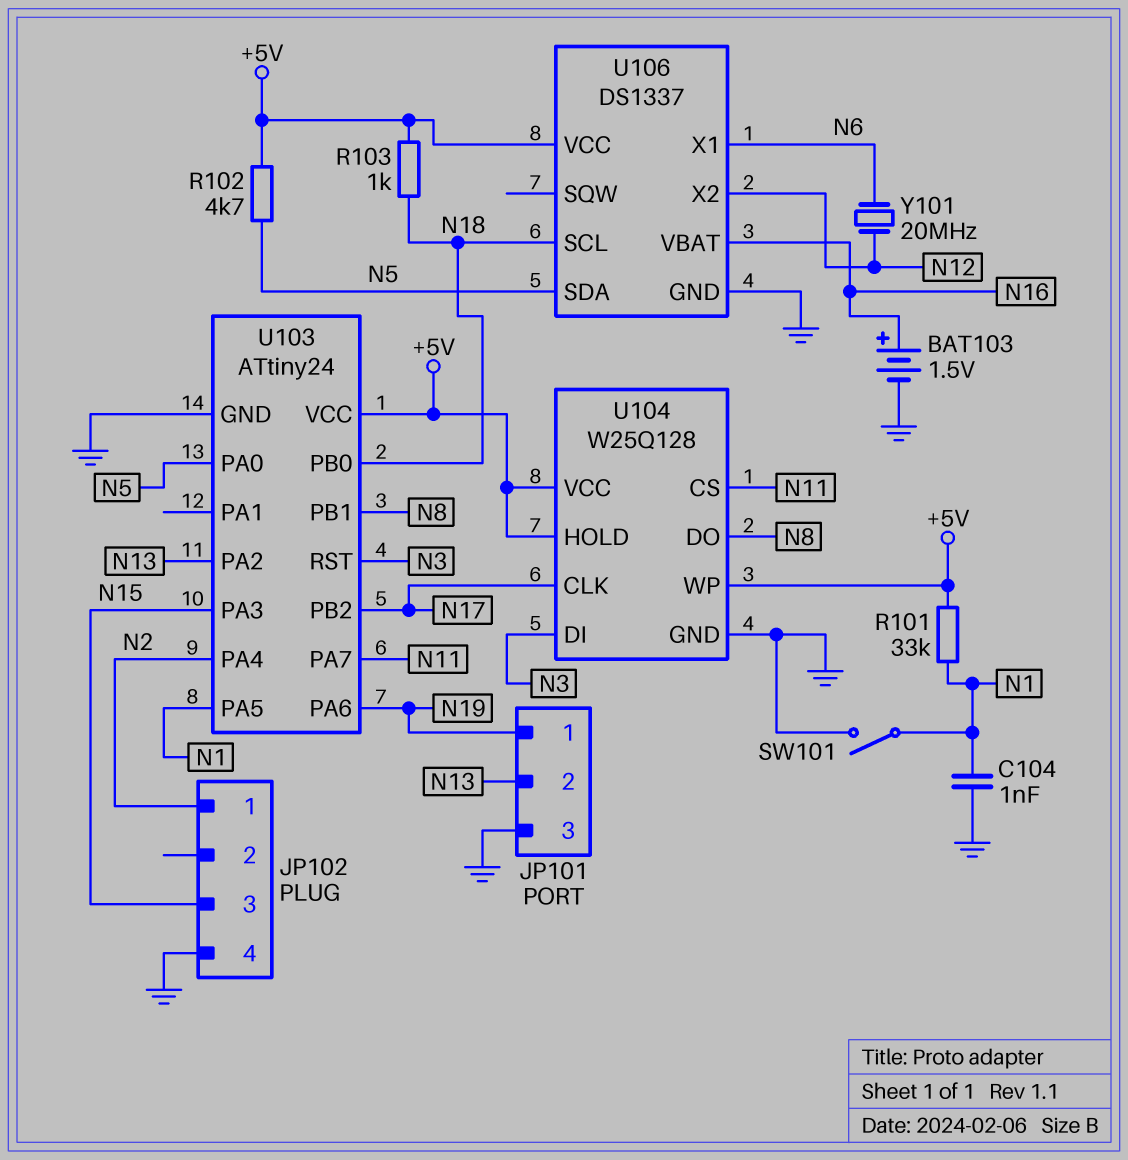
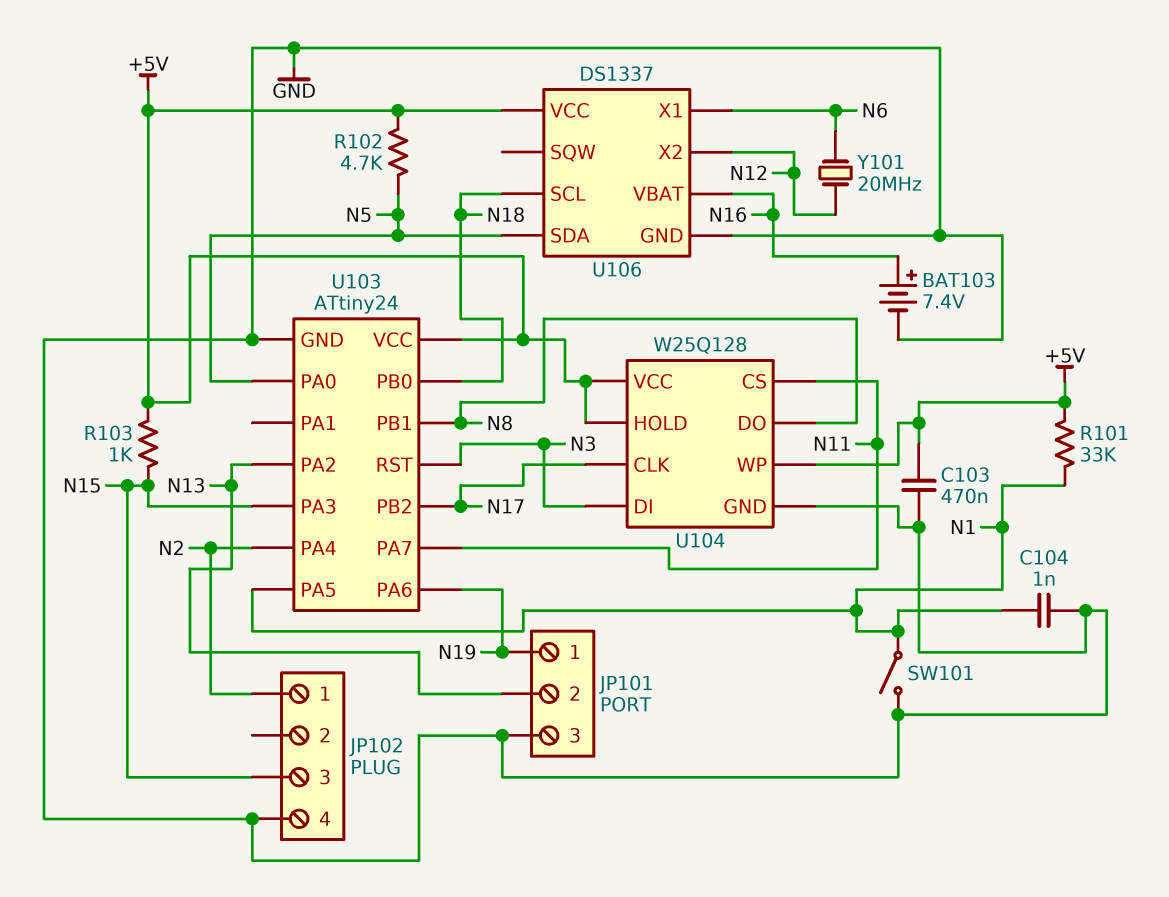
BAT103: 1.5V (plus N16, minus GND) -> 7.4V (plus N16, minus GND)
C103: none -> 470nF (+5V, GND)
R103: 1k (+5V, N18) -> 1k (+5V, N15)

